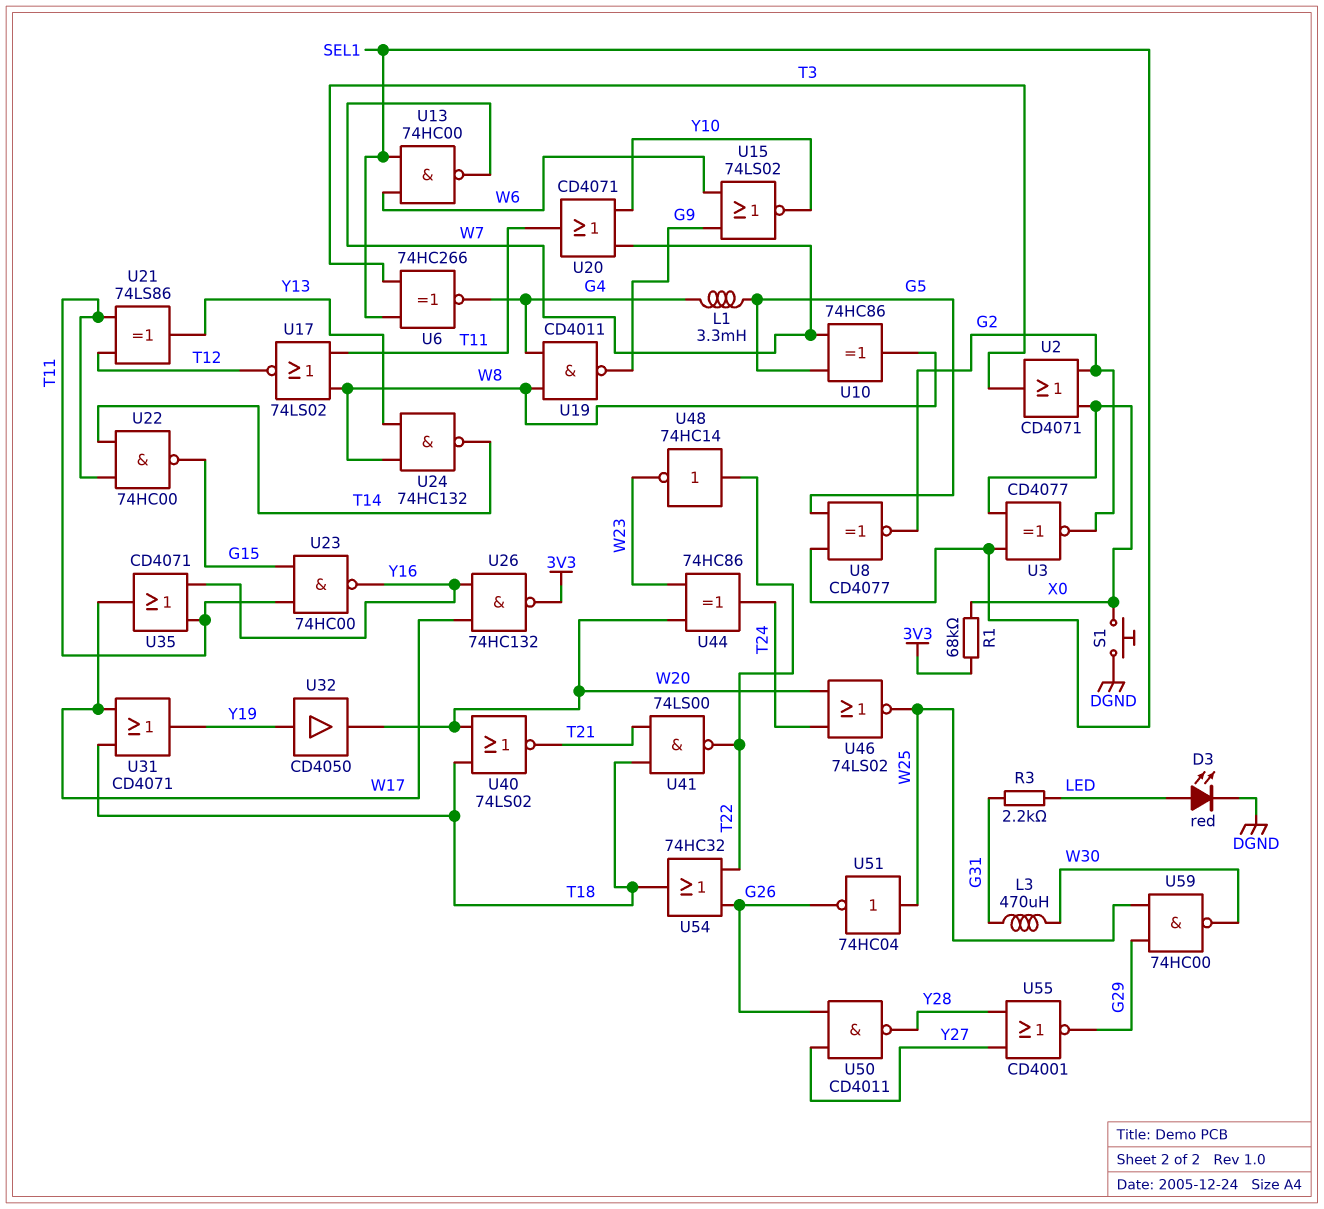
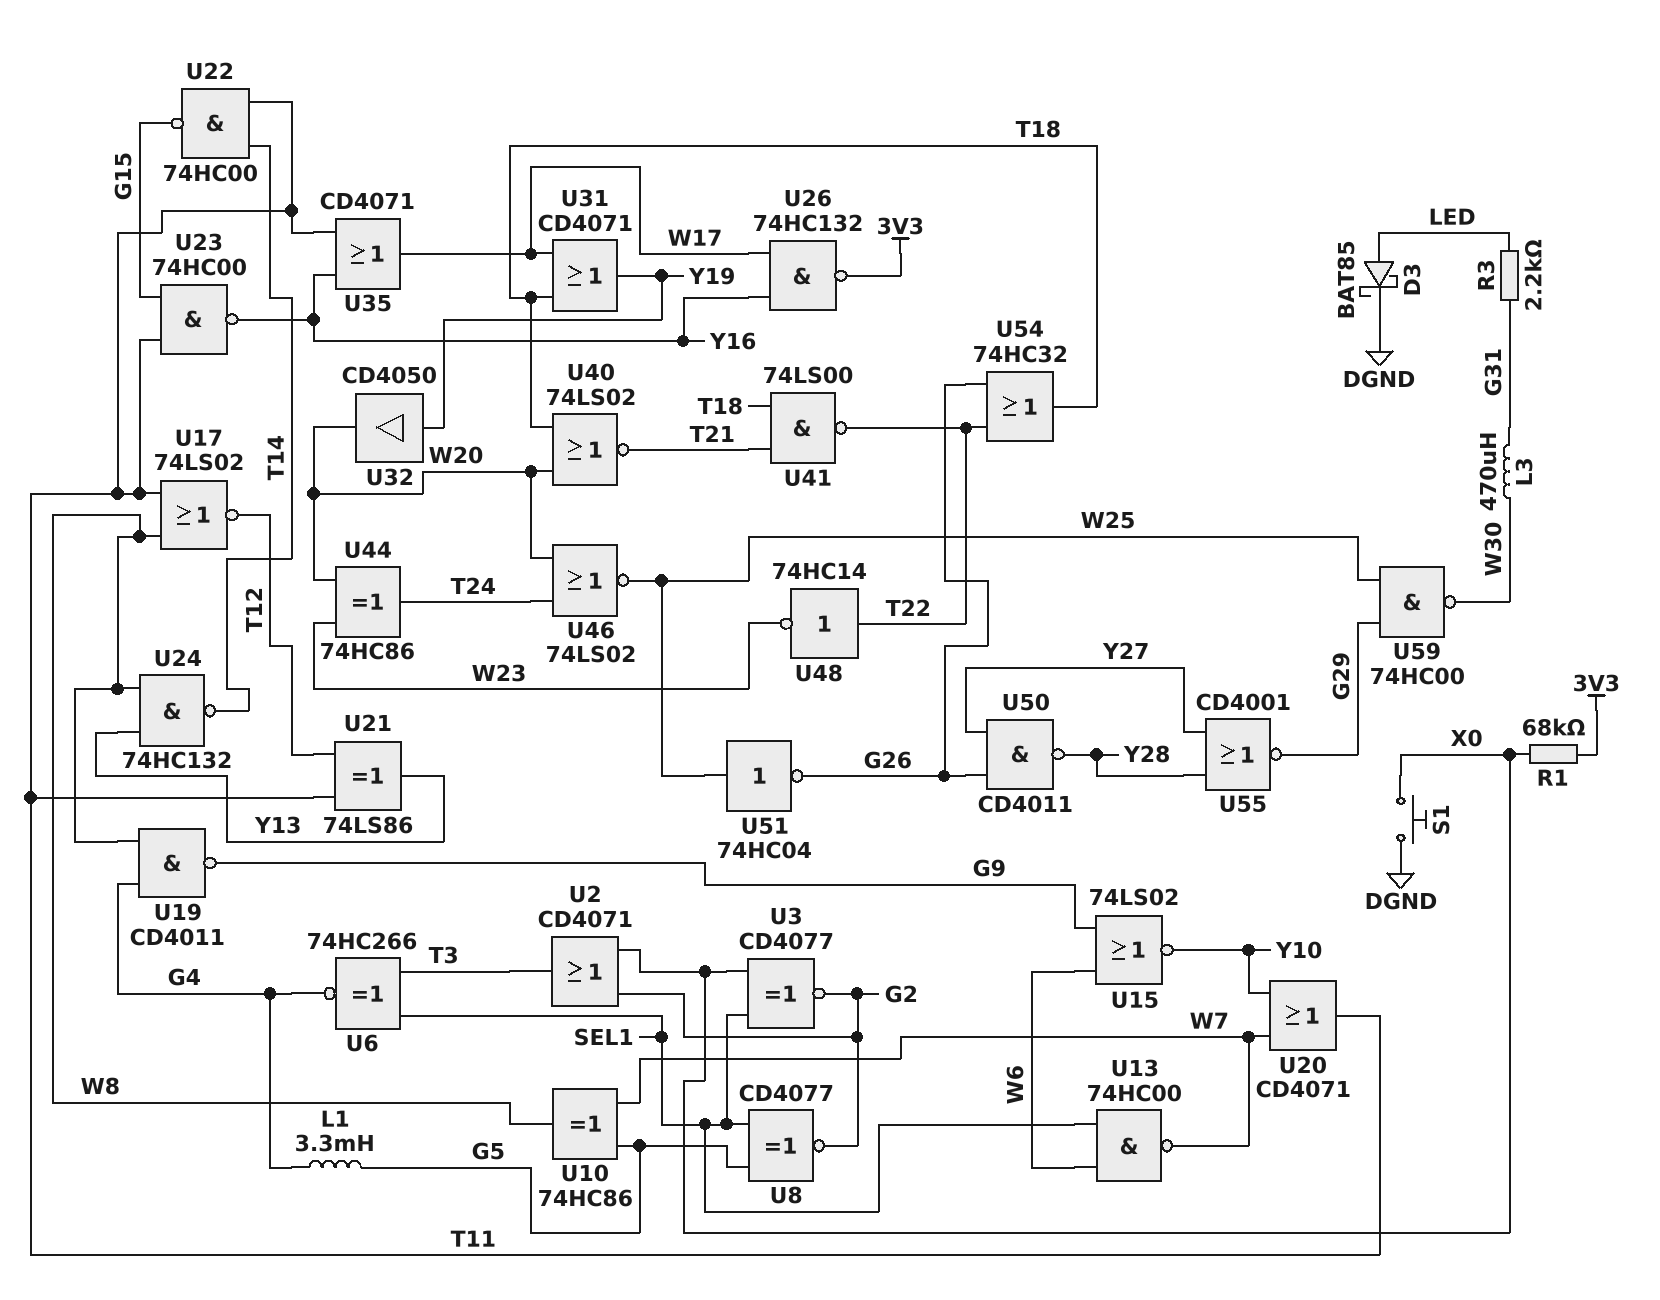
D3: LED red (A LED, K DGND) -> schottky BAT85 (A LED, K DGND)

